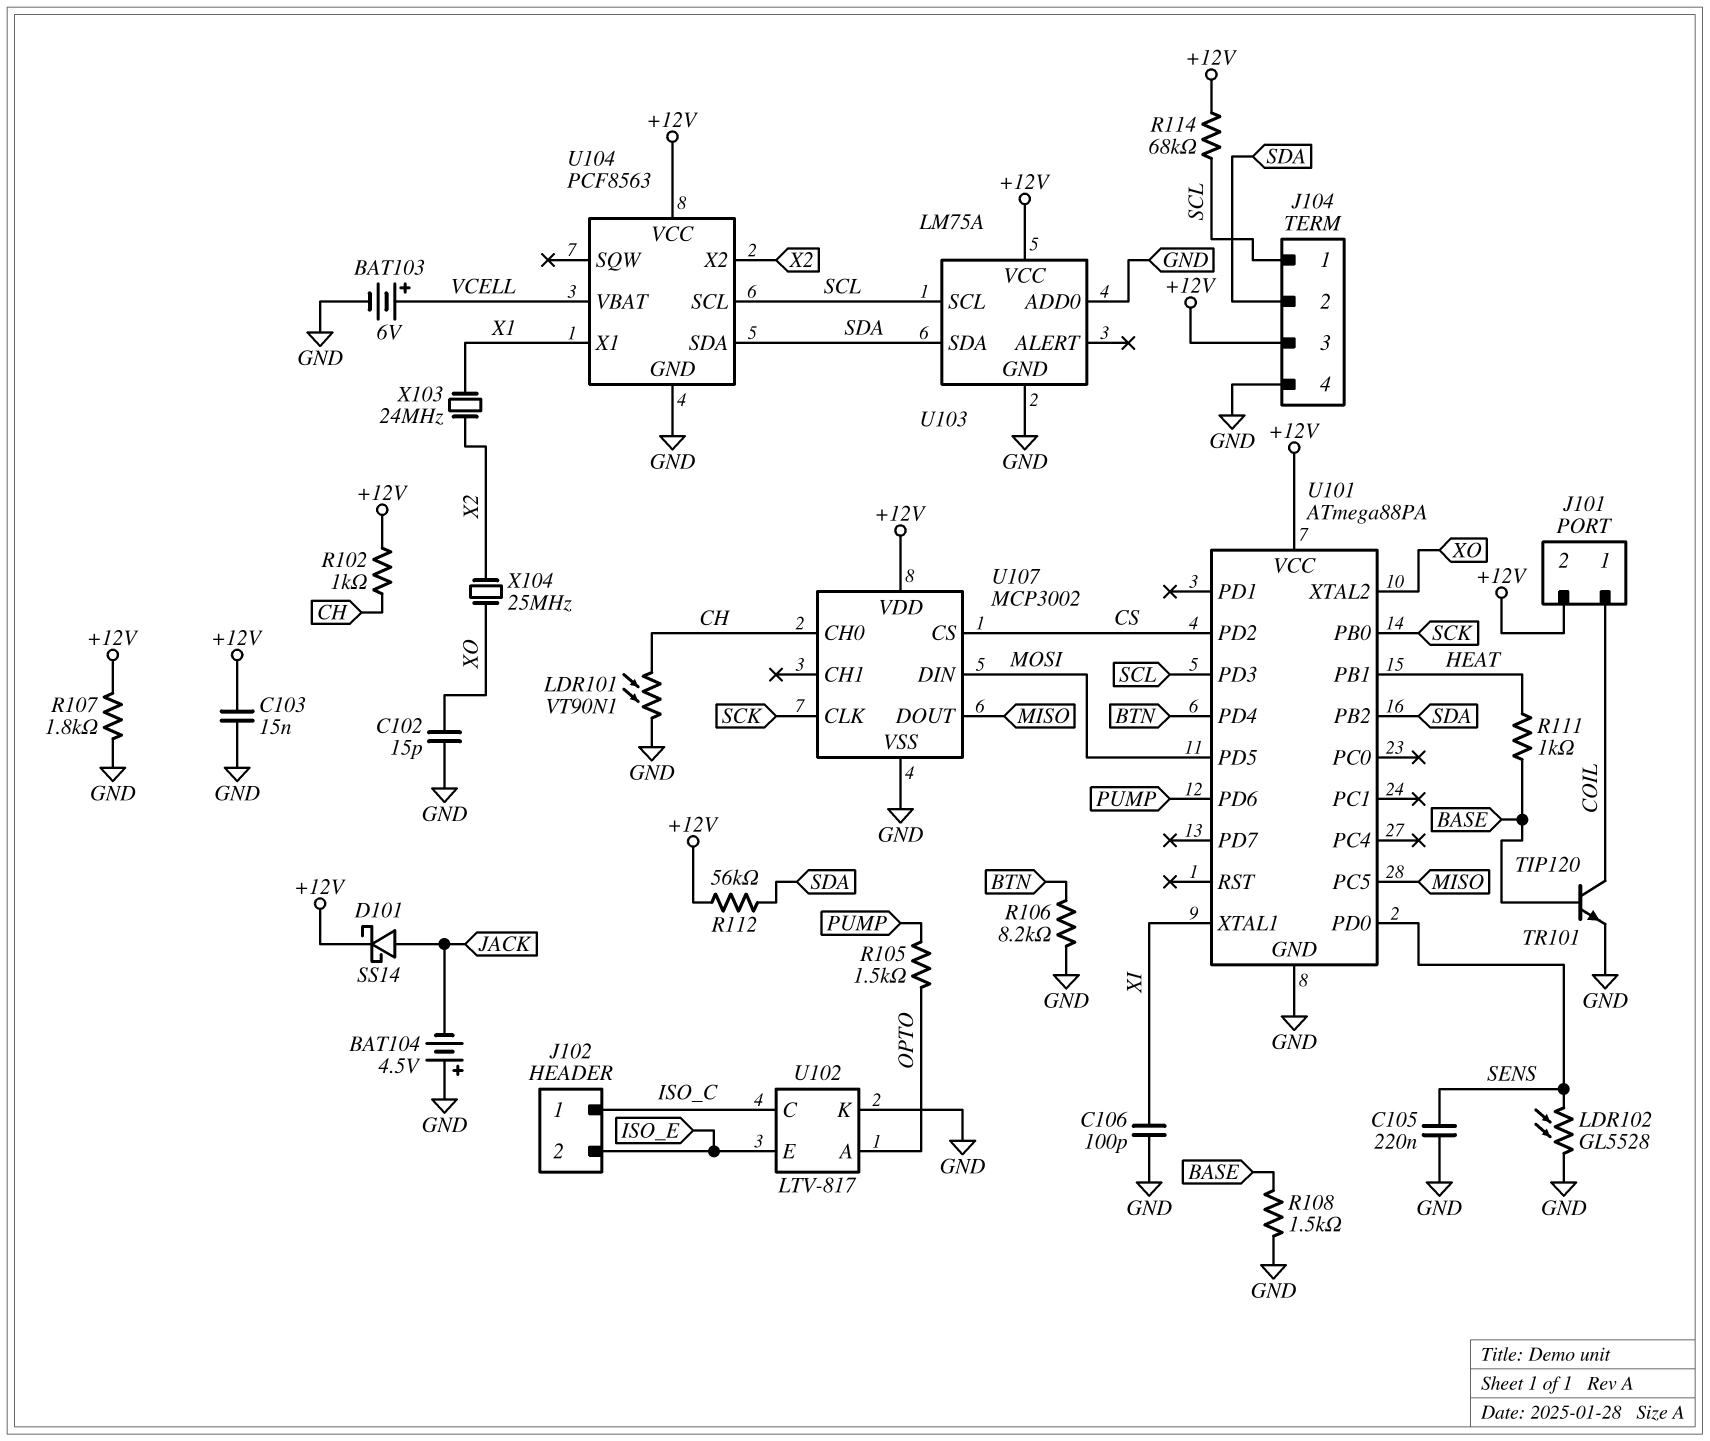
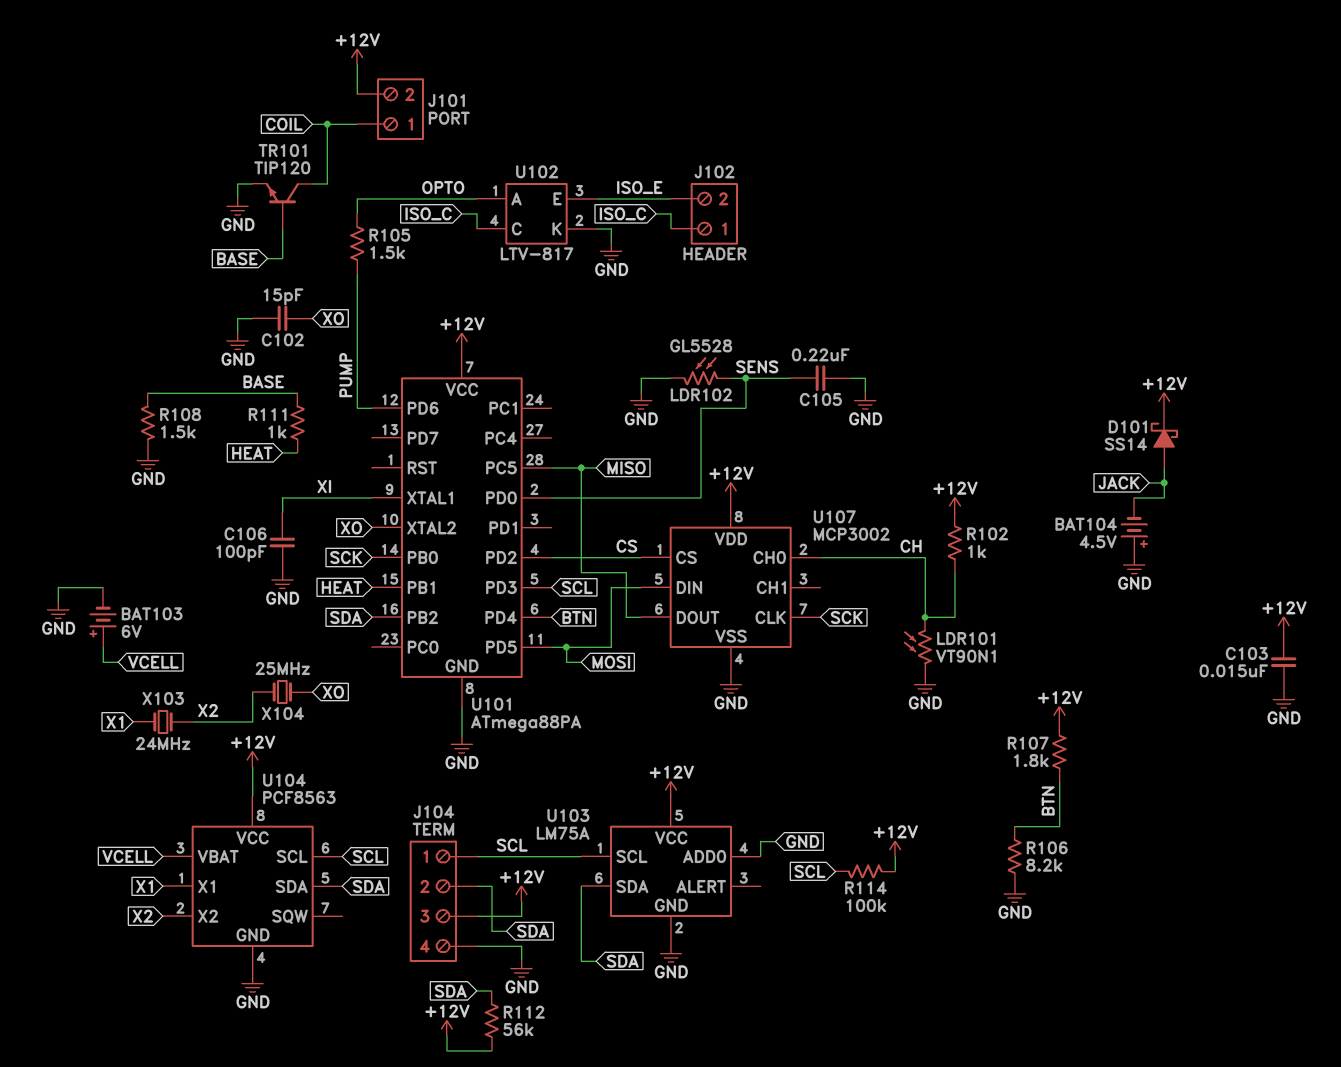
R107: 1.8k (+12V, GND) -> 1.8k (+12V, BTN)
R114: 68k (+12V, SCL) -> 100k (+12V, SCL)

